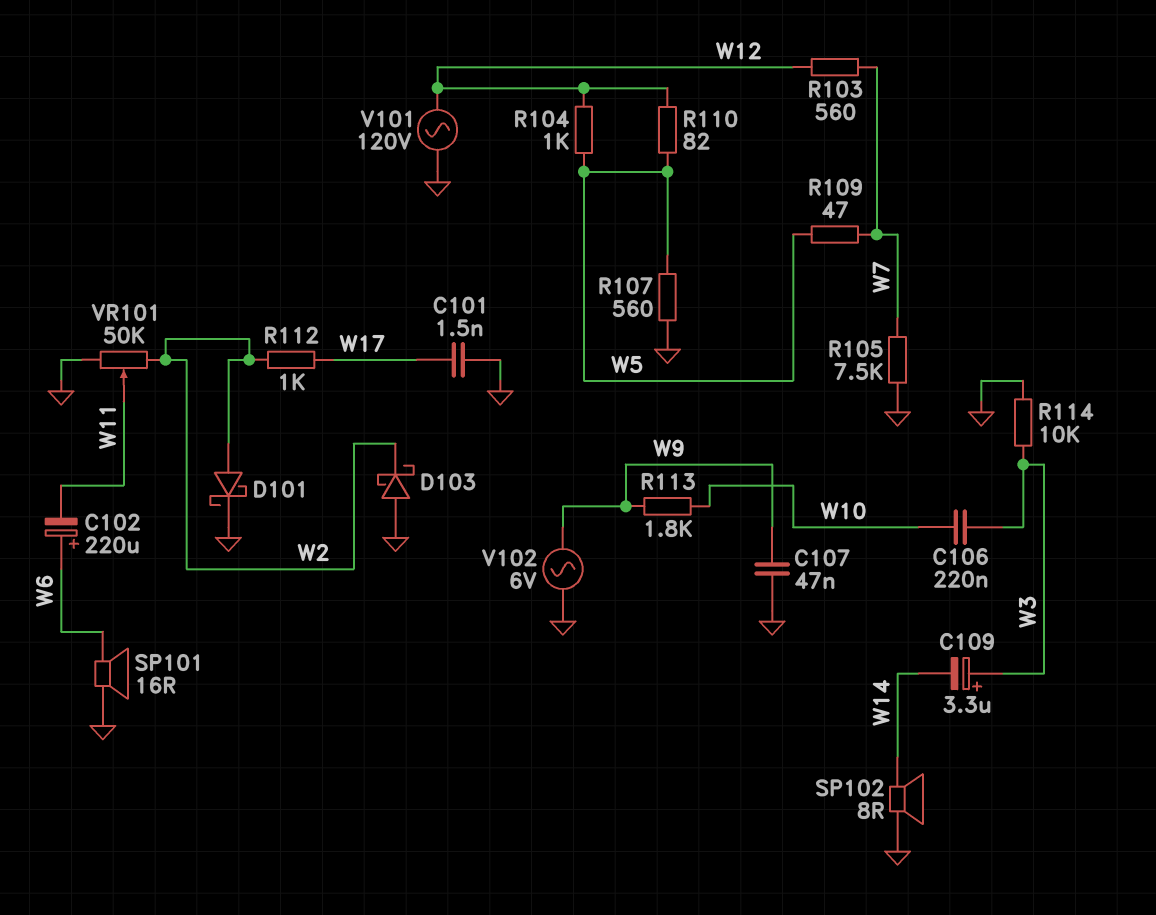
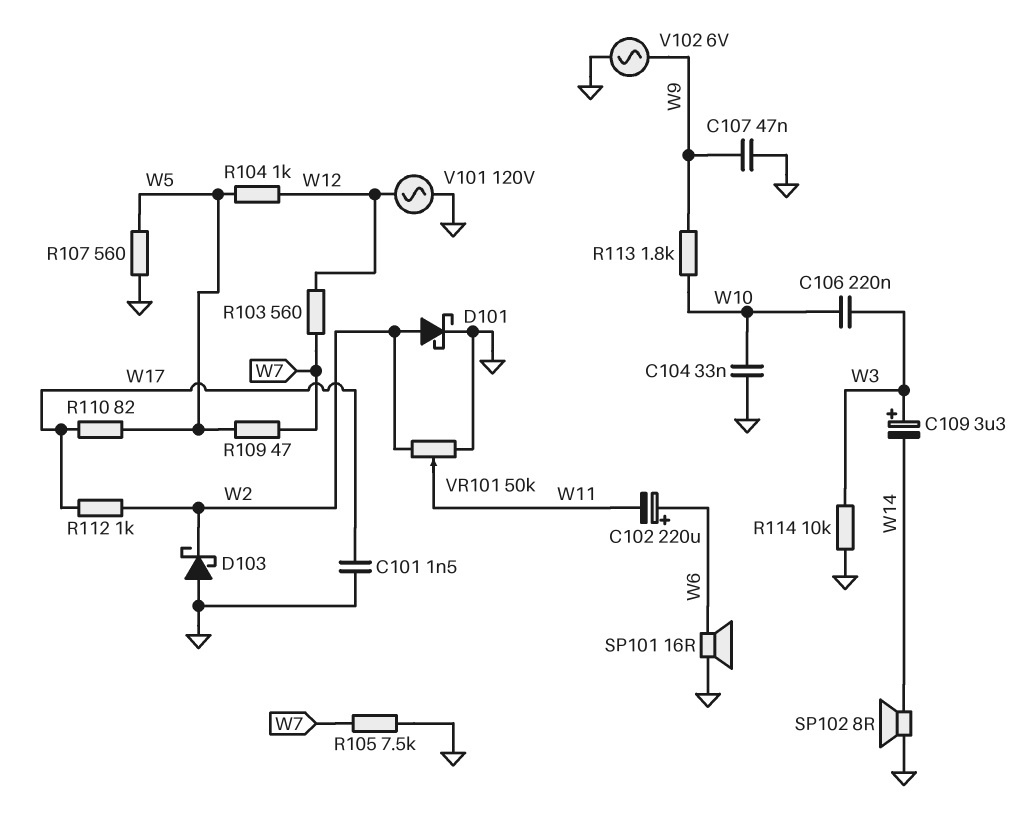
C104: none -> 33nF (GND, W10)
R110: 82 (W5, W12) -> 82 (W5, W17)

